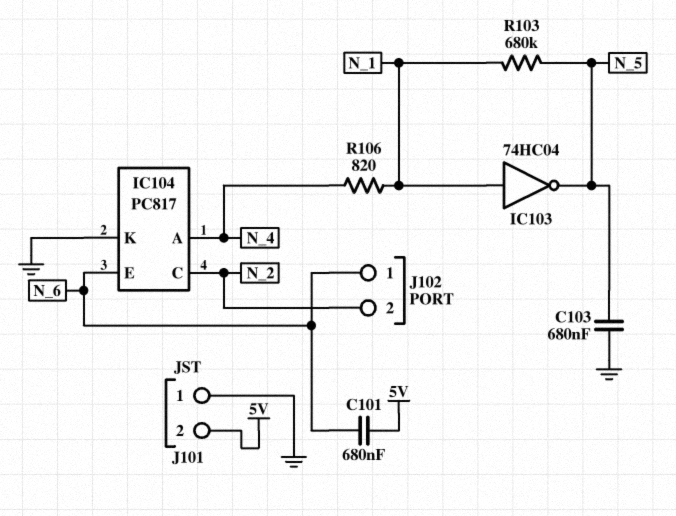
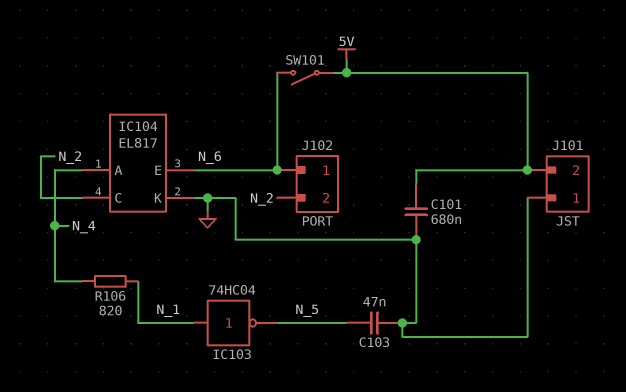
C101: 680nF (5V, N_6) -> 680nF (5V, GND)
C103: 680nF (GND, N_5) -> 47nF (GND, N_5)
IC104: PC817 -> EL817
R103: 680k (N_1, N_5) -> none
SW101: none -> switch (5V, N_6)

